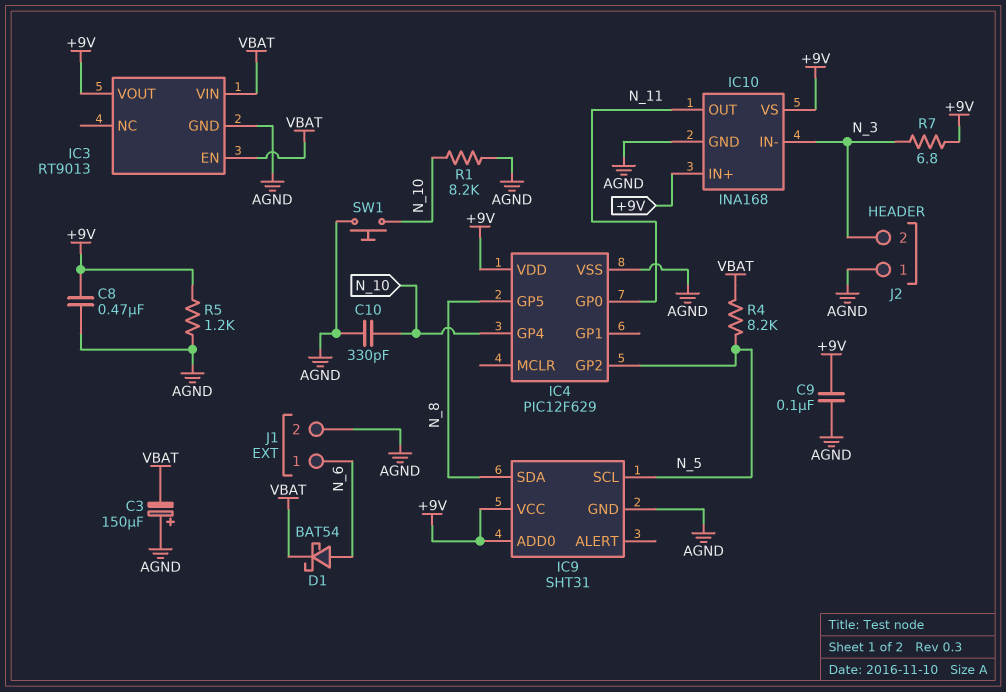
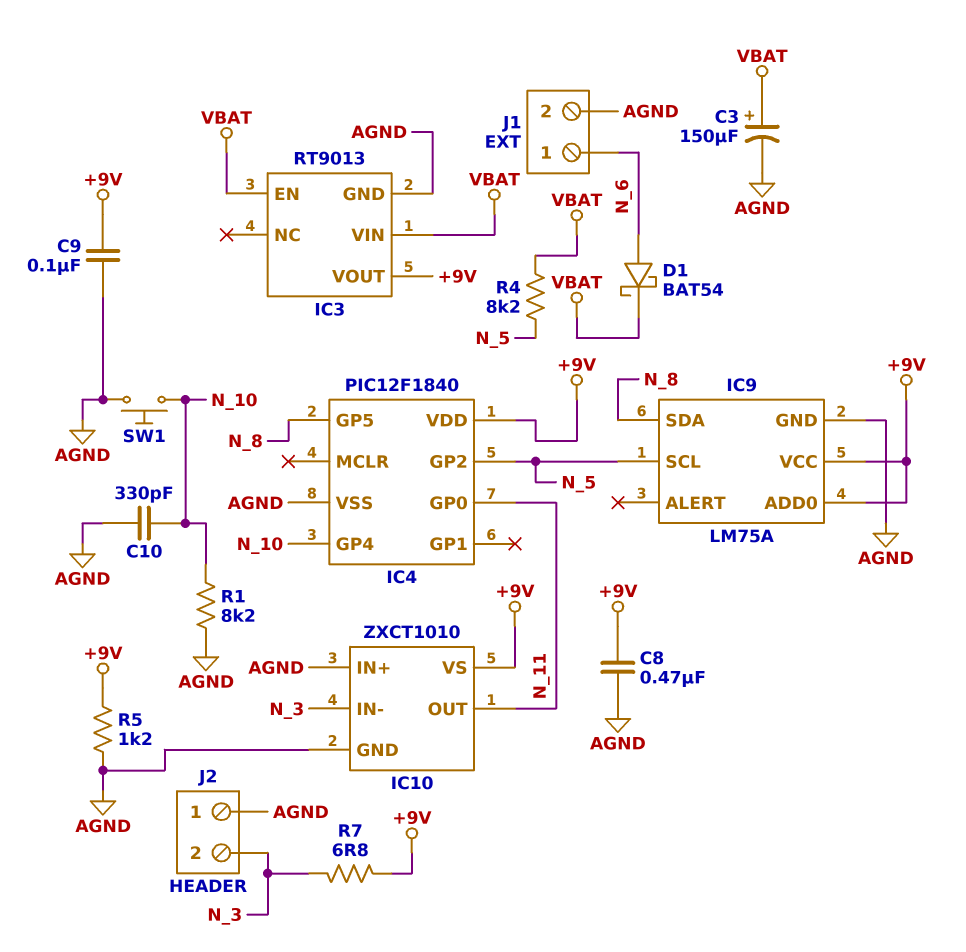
C3: 150uF (plus AGND, minus VBAT) -> 150uF (plus VBAT, minus AGND)
IC4: PIC12F629 -> PIC12F1840
IC9: SHT31 -> LM75A
IC10: INA168 -> ZXCT1010
IC10 pin IN+: +9V -> AGND

